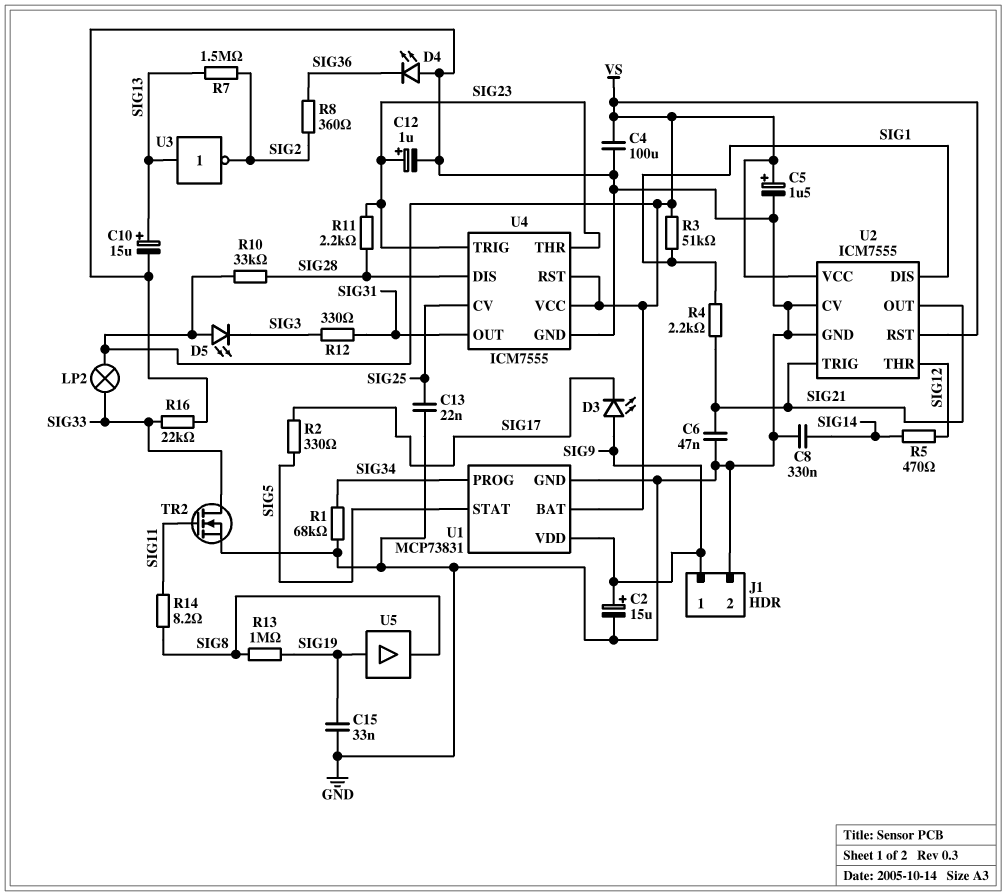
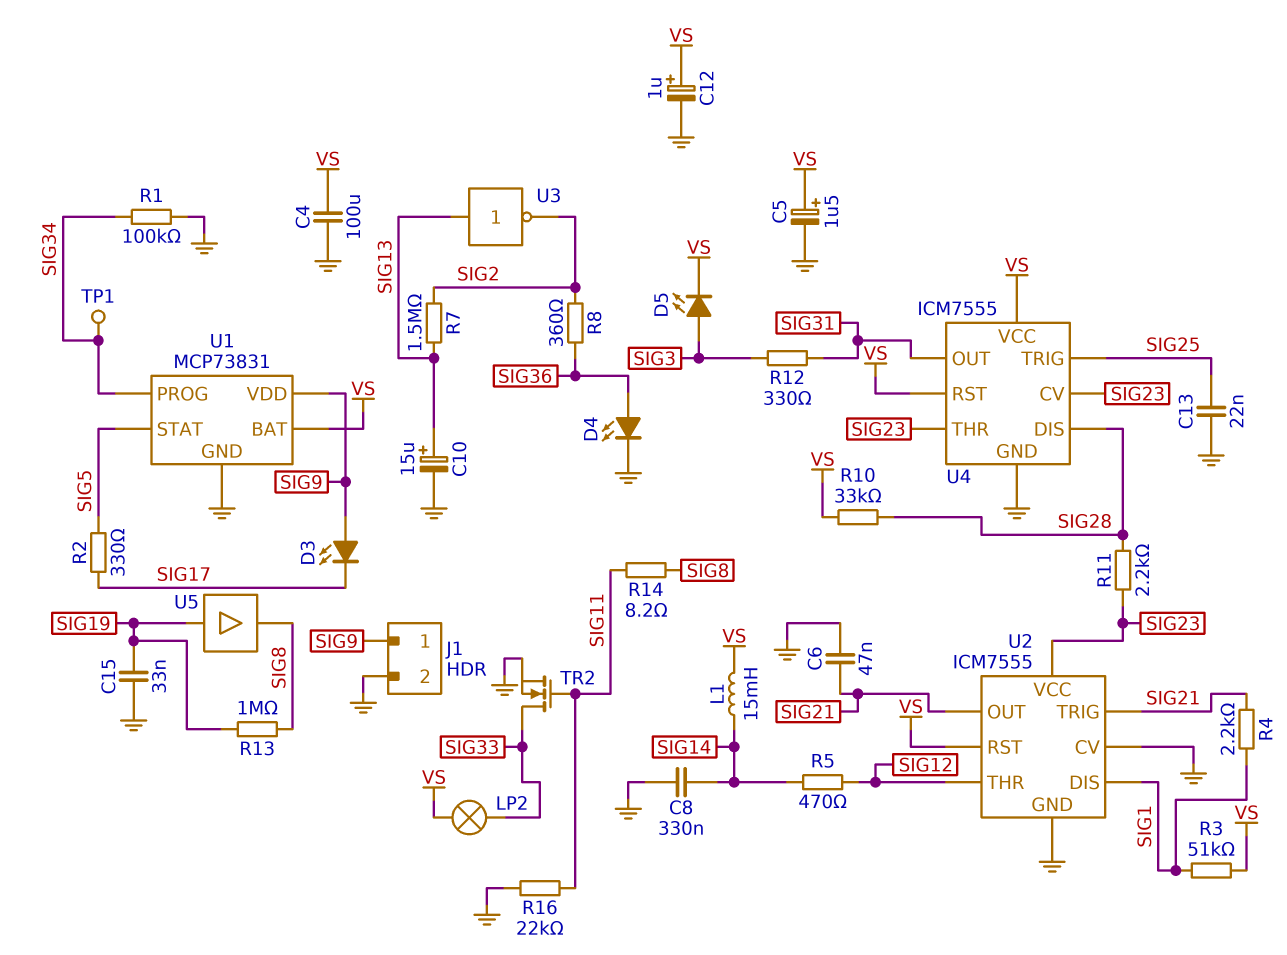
C2: 15uF (plus SIG9, minus GND) -> none
C12: 1uF (plus SIG23, minus GND) -> 1uF (plus VS, minus GND)
D4: LED (A GND, K SIG36) -> LED (A SIG36, K GND)
D5: LED (A VS, K SIG3) -> LED (A SIG3, K VS)
L1: none -> 15mH (SIG14, VS)
R1: 68k (GND, SIG34) -> 100k (GND, SIG34)
R16: 22k (GND, SIG33) -> 22k (GND, SIG11)
TP1: none -> test point (SIG34)
U2 pin VCC: VS -> SIG23
U4 pin CV: SIG25 -> SIG23
U4 pin TRIG: SIG23 -> SIG25

